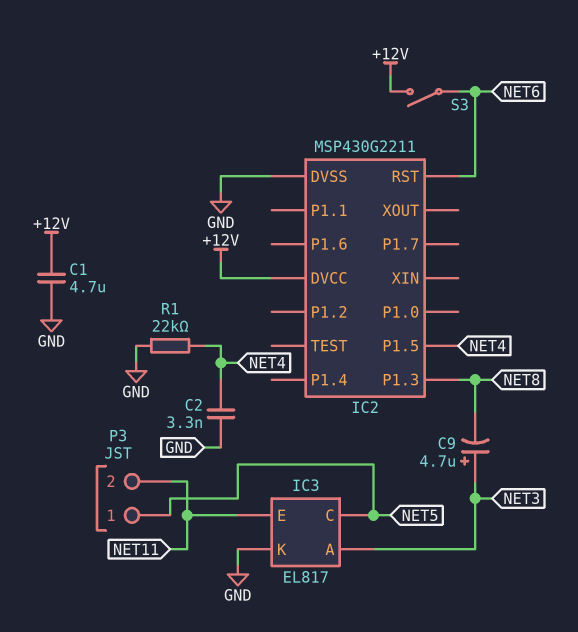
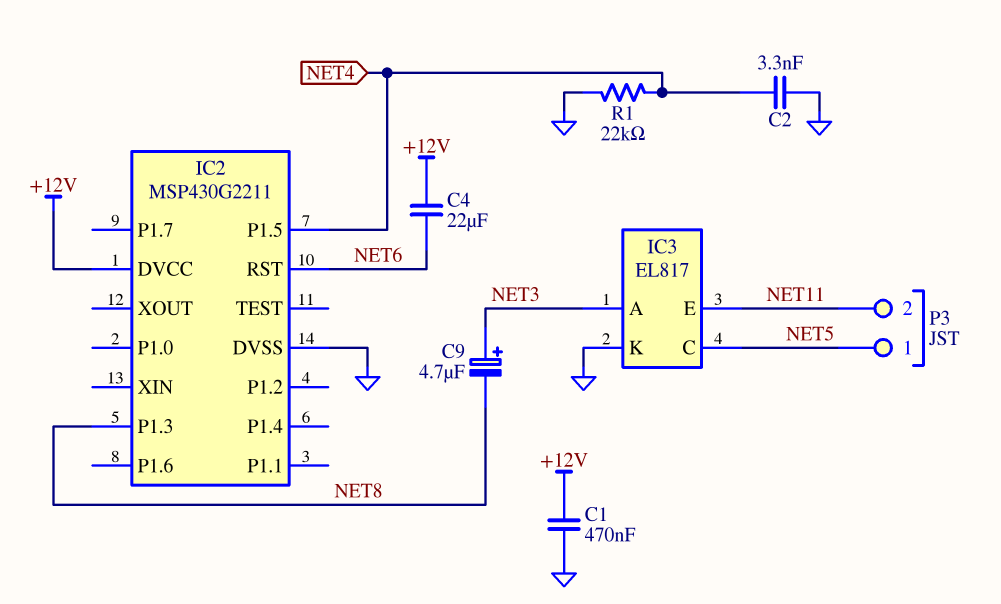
C1: 4.7uF (+12V, GND) -> 470nF (+12V, GND)
C4: none -> 22uF (+12V, NET6)
S3: switch (+12V, NET6) -> none

